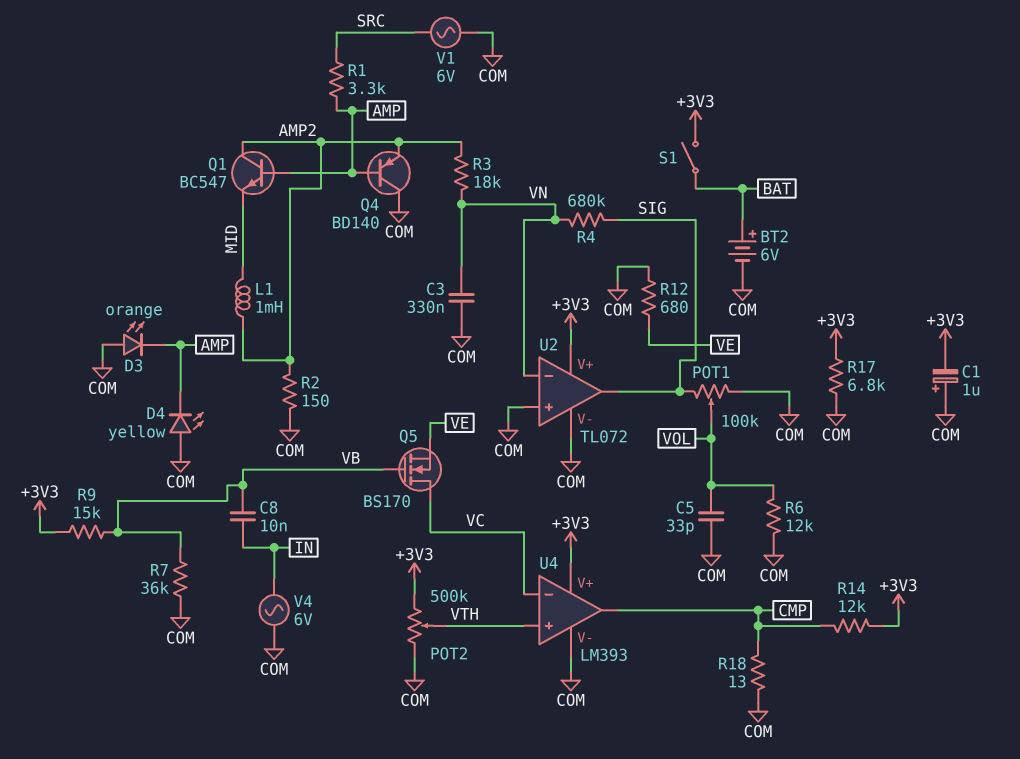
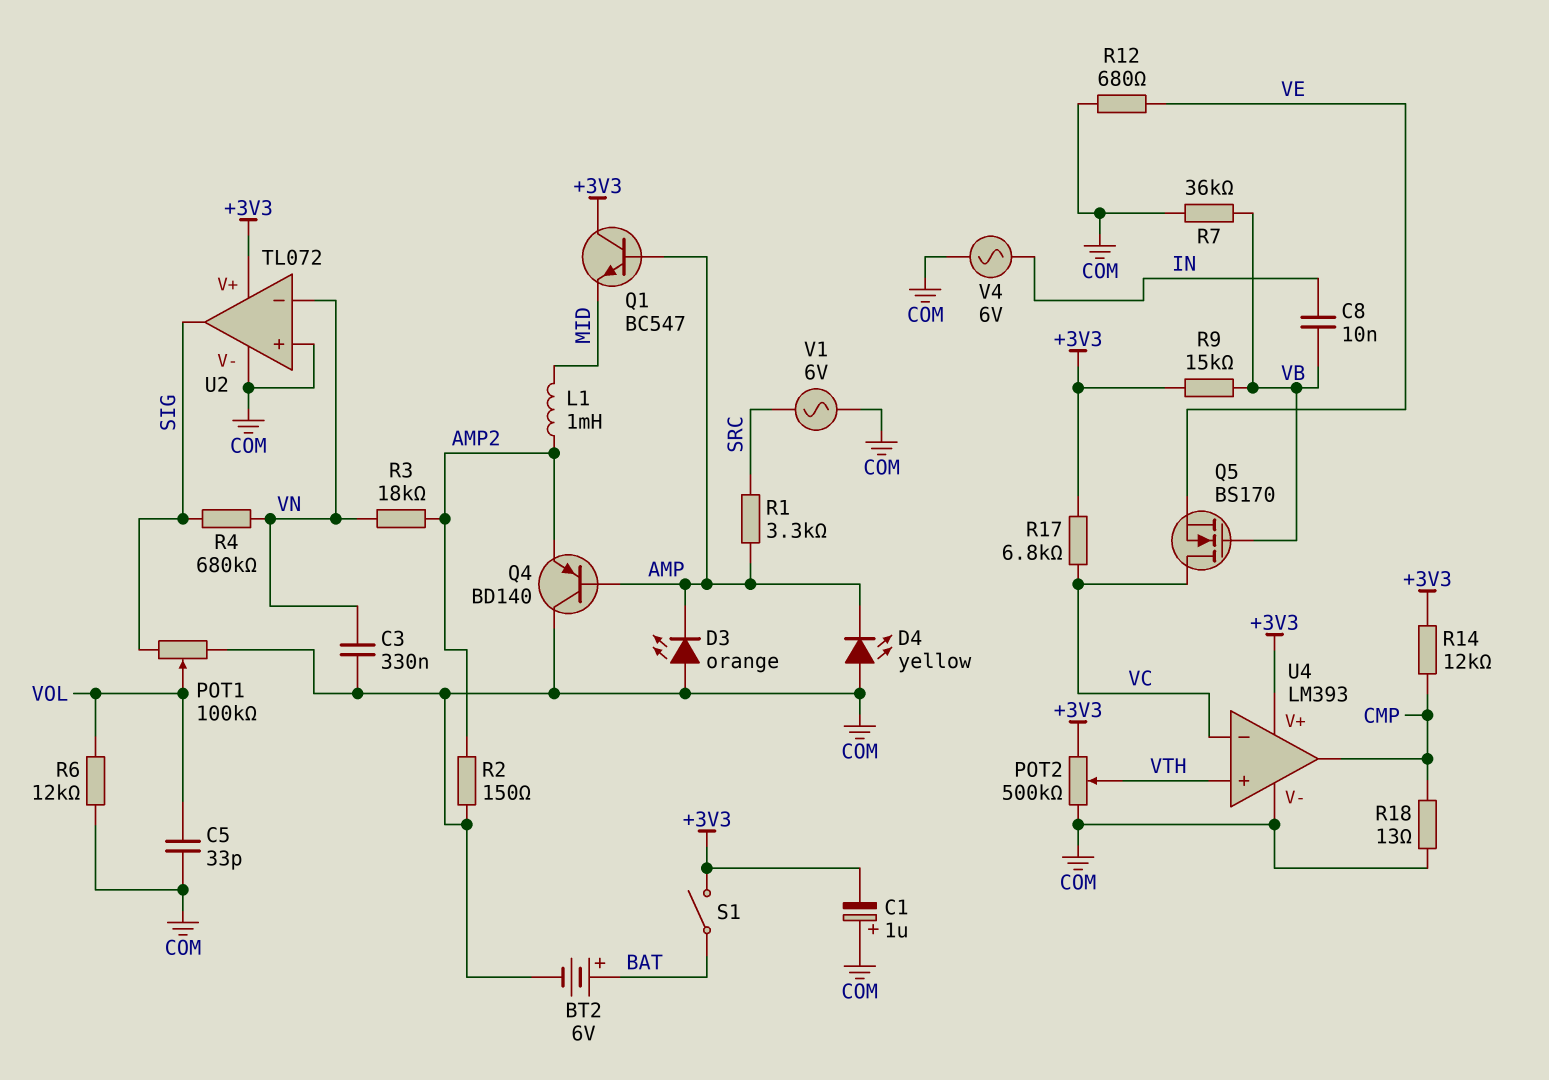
Q1: NPN BC547 (B AMP, C AMP2, E MID) -> NPN BC547 (B AMP, C +3V3, E MID)
R17: 6.8k (+3V3, COM) -> 6.8k (+3V3, VC)

